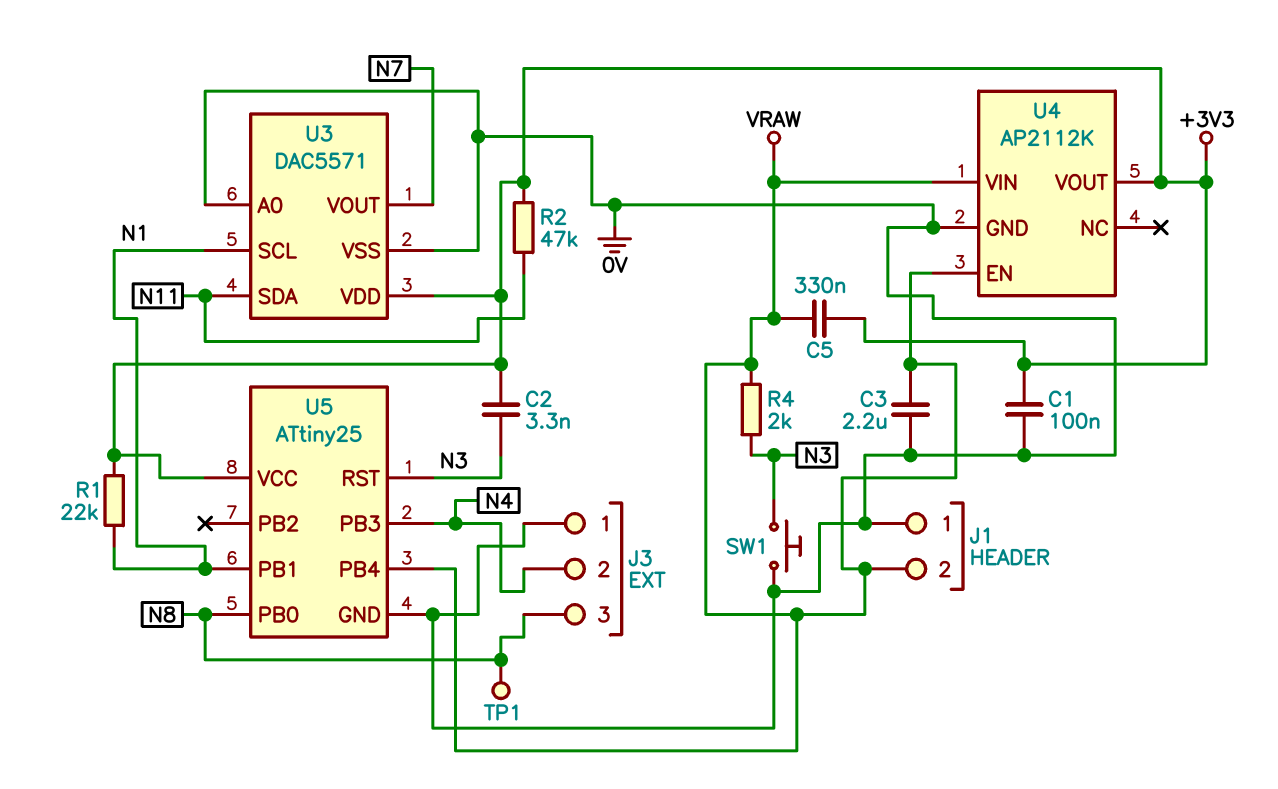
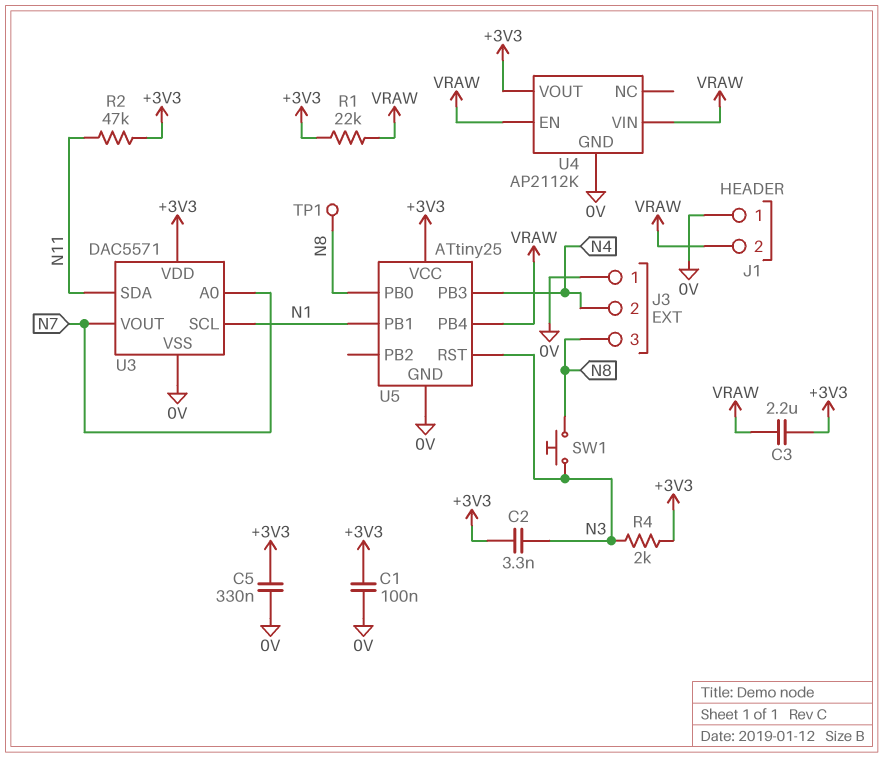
C3: 2.2uF (0V, VRAW) -> 2.2uF (+3V3, VRAW)
C5: 330nF (+3V3, VRAW) -> 330nF (+3V3, 0V)
R1: 22k (+3V3, N1) -> 22k (+3V3, VRAW)
R4: 2k (N3, VRAW) -> 2k (+3V3, N3)
SW1: button (0V, N3) -> button (N3, N8)
U3 pin A0: 0V -> N7

